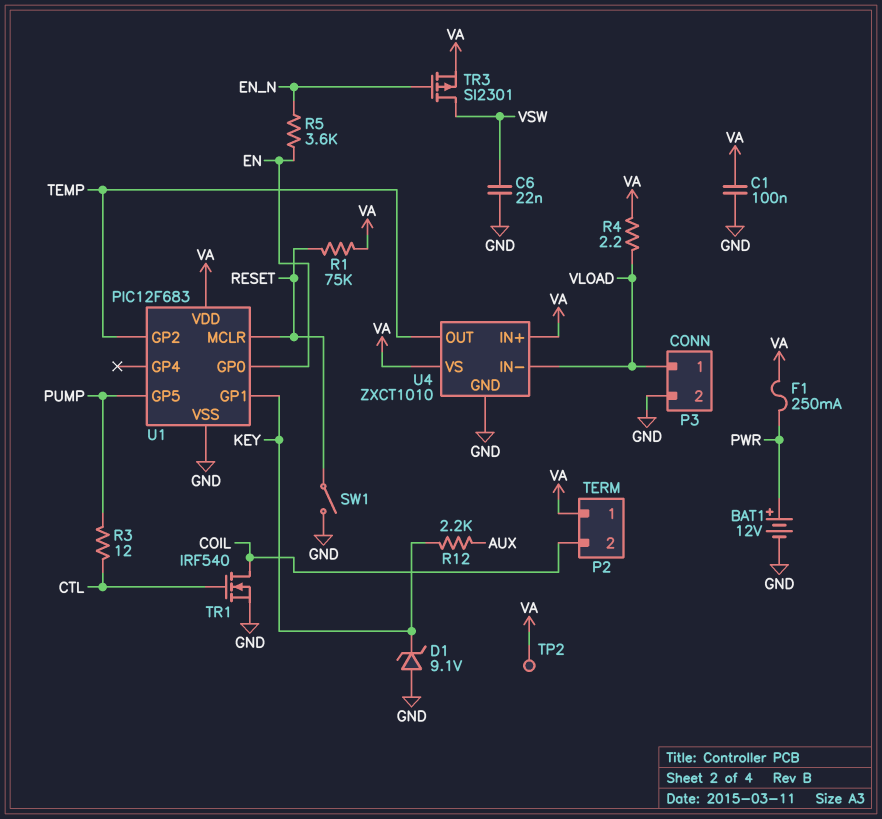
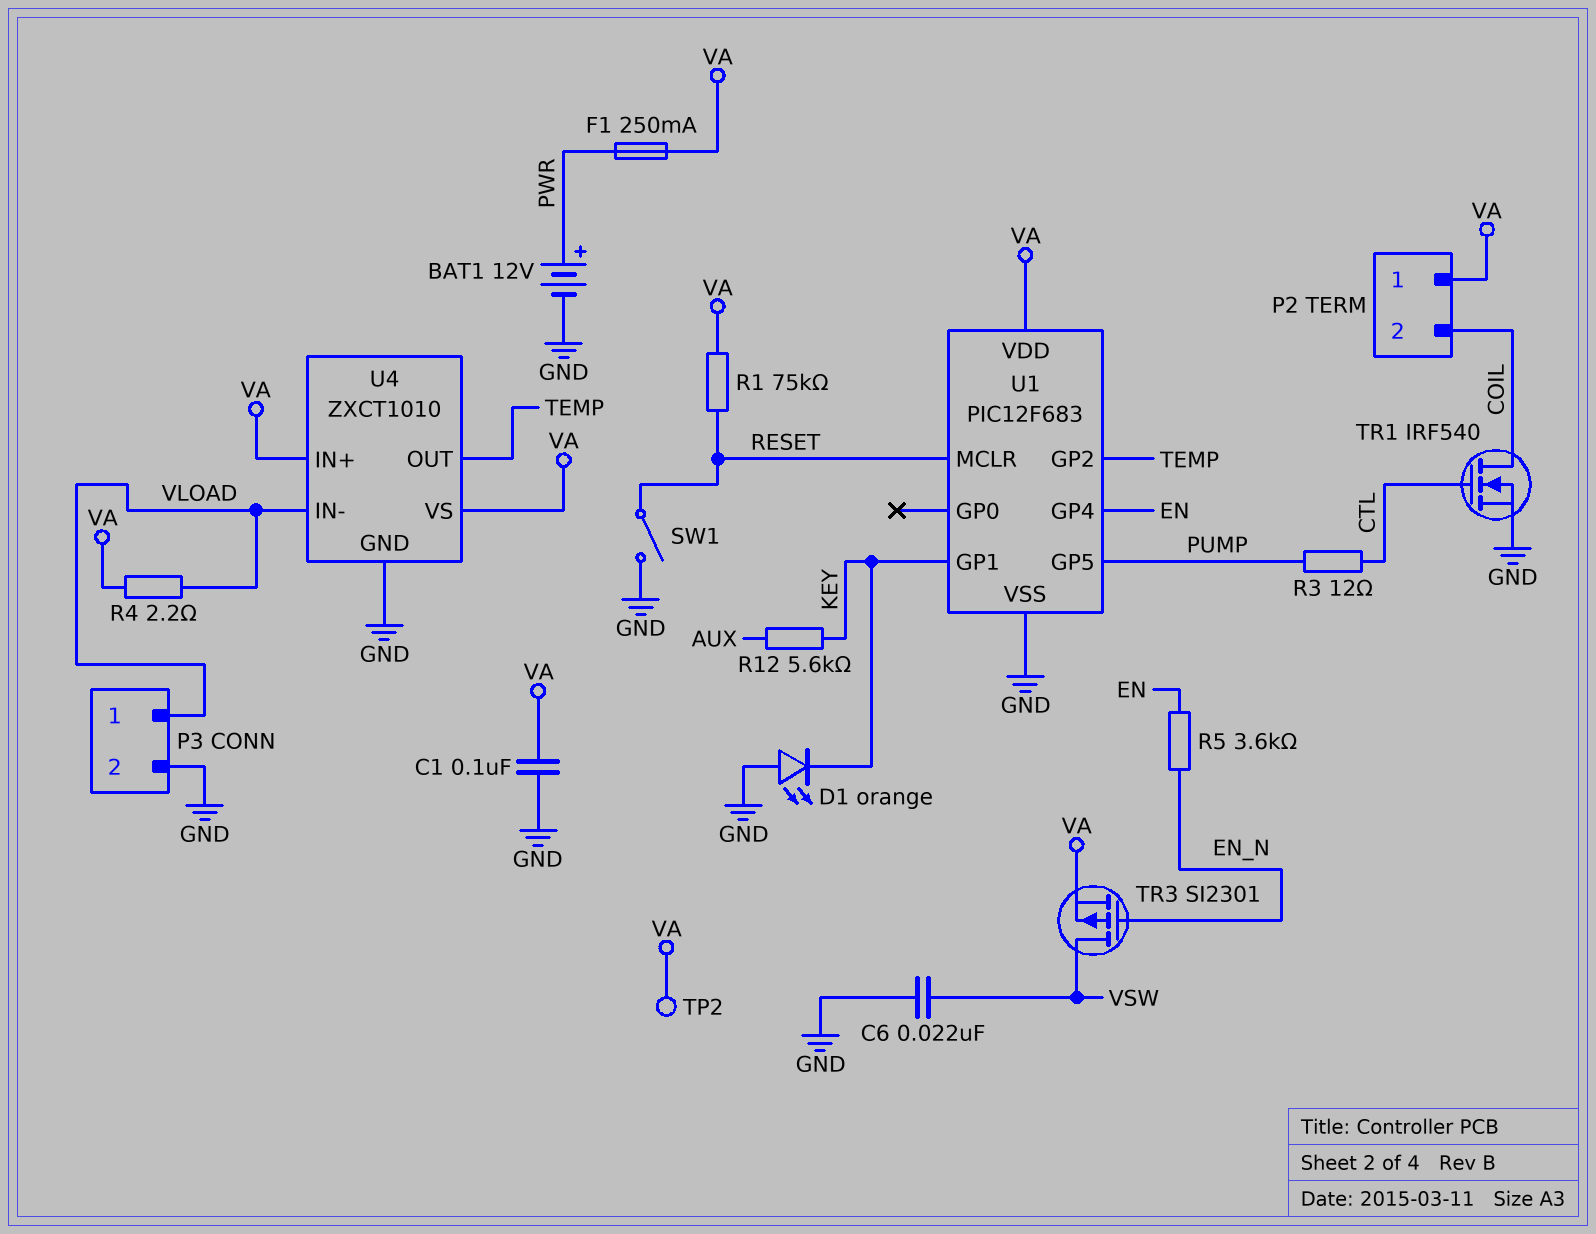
D1: zener 9.1V (A GND, K KEY) -> LED orange (A GND, K KEY)
R12: 2.2k (AUX, KEY) -> 5.6k (AUX, KEY)
U1 pin GP0: EN -> none
U1 pin GP4: none -> EN

